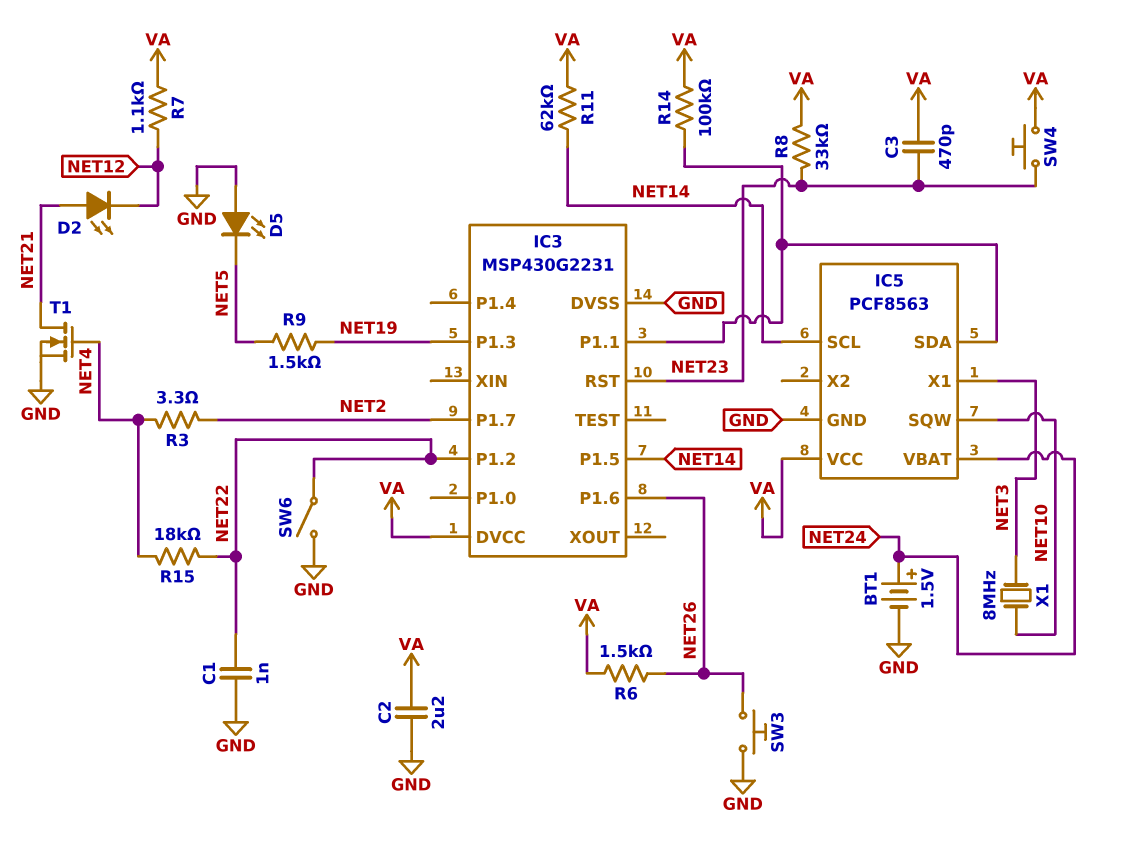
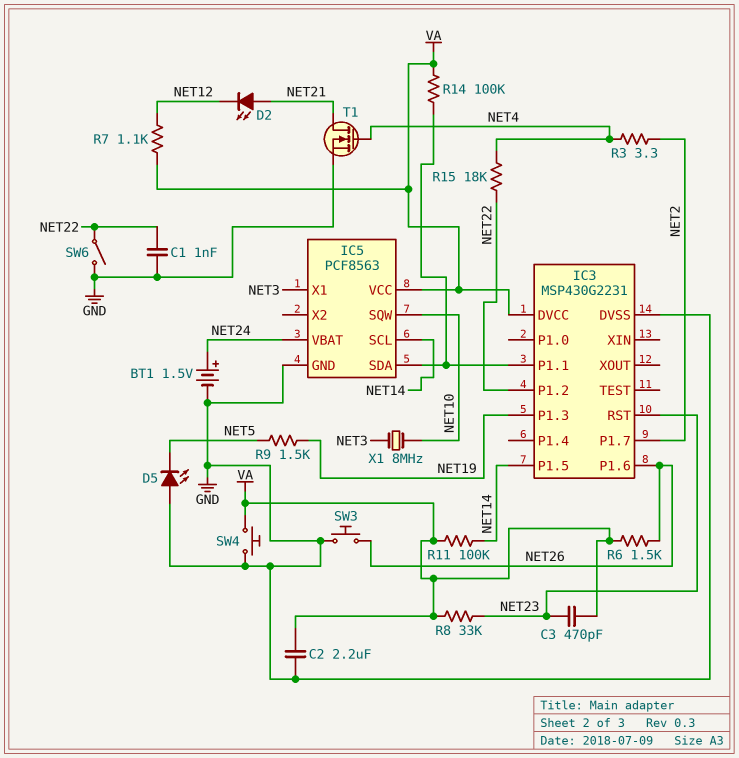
R11: 62k (NET14, VA) -> 100k (NET14, VA)
SW4: button (NET23, VA) -> button (GND, VA)

